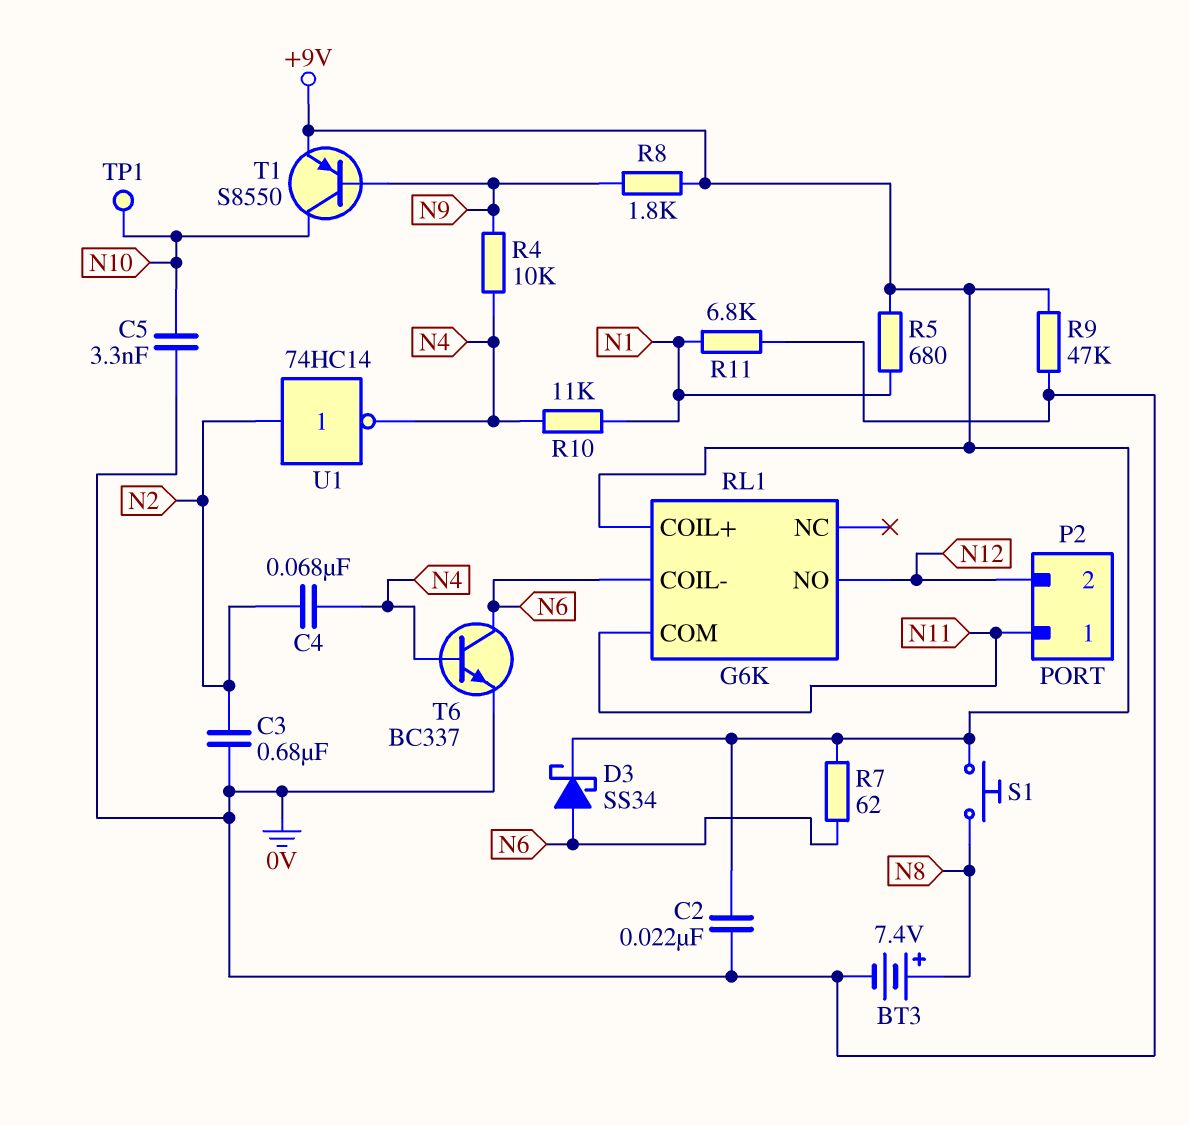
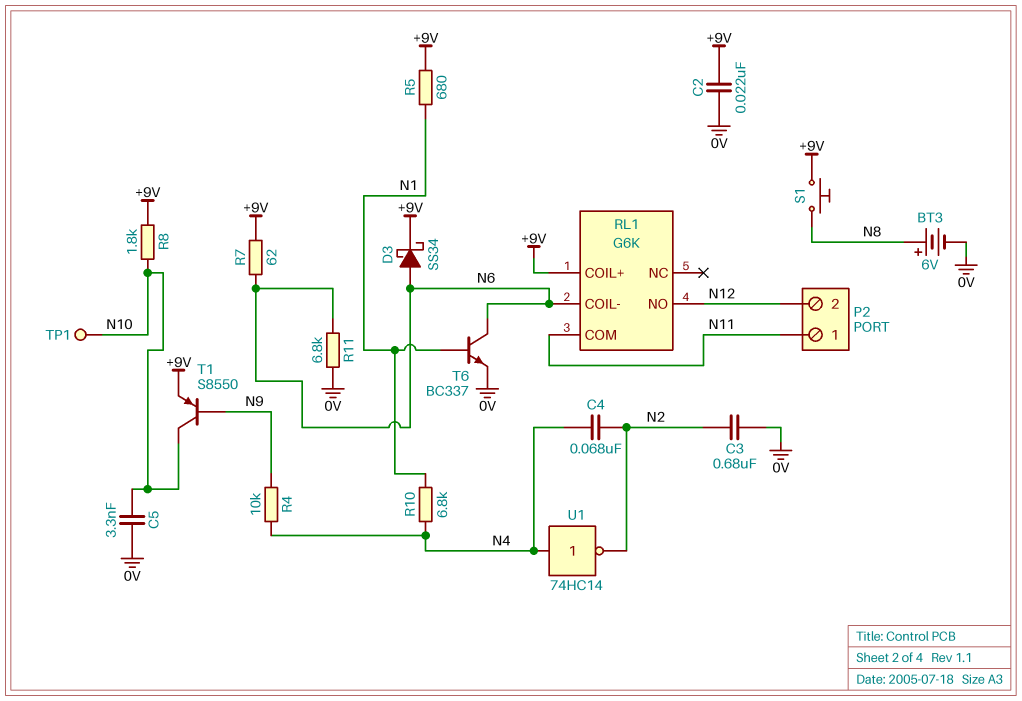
BT3: 7.4V (plus N8, minus 0V) -> 6V (plus N8, minus 0V)
R8: 1.8k (+9V, N9) -> 1.8k (+9V, N10)
R9: 47k (+9V, 0V) -> none
R10: 11k (N1, N4) -> 6.8k (N1, N4)
R11: 6.8k (0V, N1) -> 6.8k (0V, N6)
T6: NPN BC337 (B N4, C N6, E 0V) -> NPN BC337 (B N1, C N6, E 0V)
U1: NOT 74HC14 (in N2, out N4) -> NOT 74HC14 (in N4, out N2)

